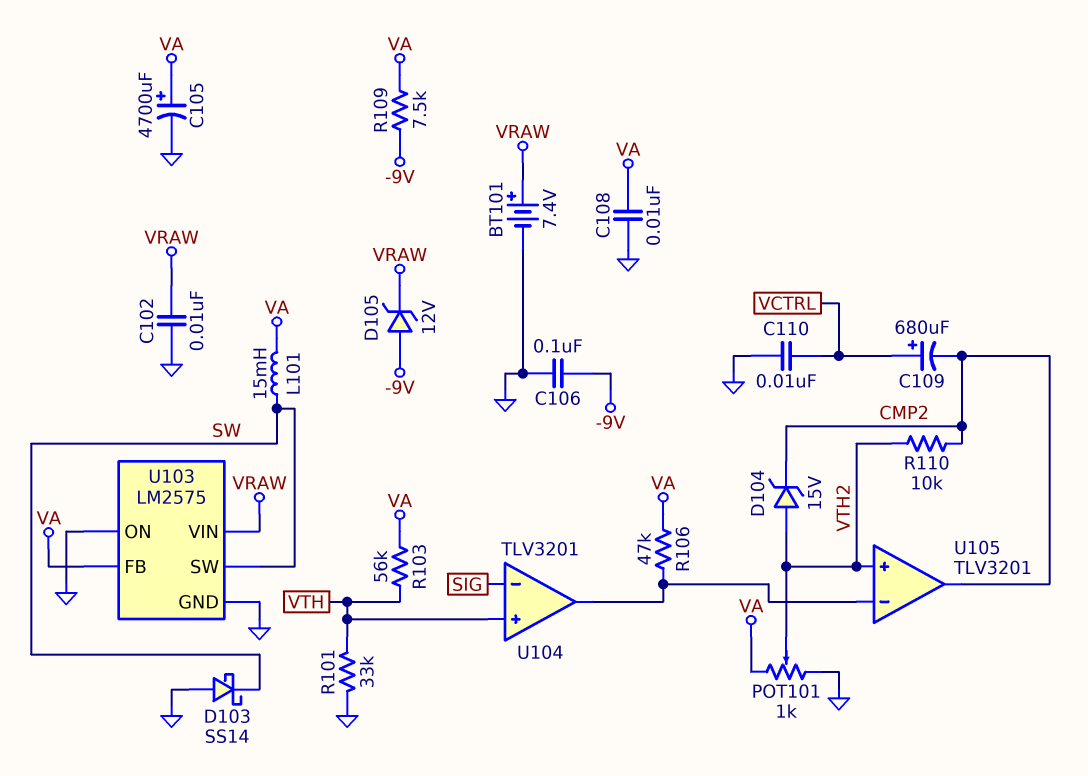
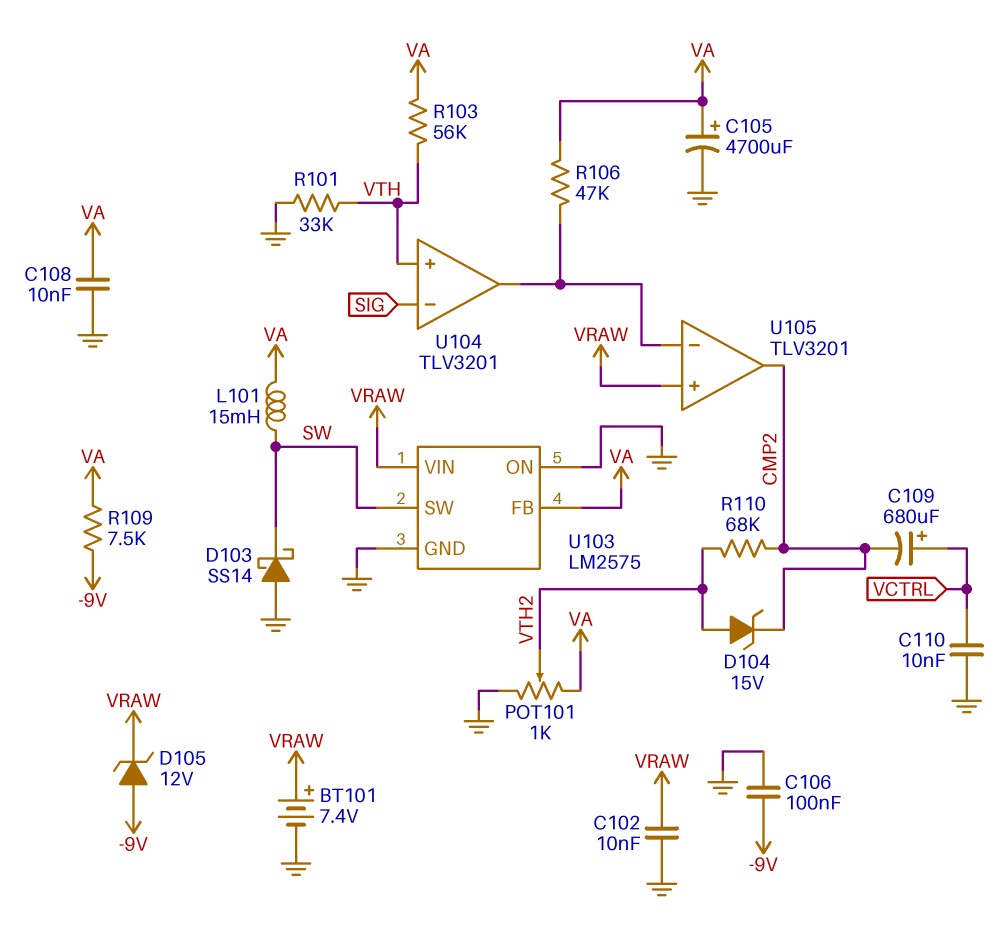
R110: 10k (CMP2, VTH2) -> 68k (CMP2, VTH2)
U105 pin in+: VTH2 -> VRAW

